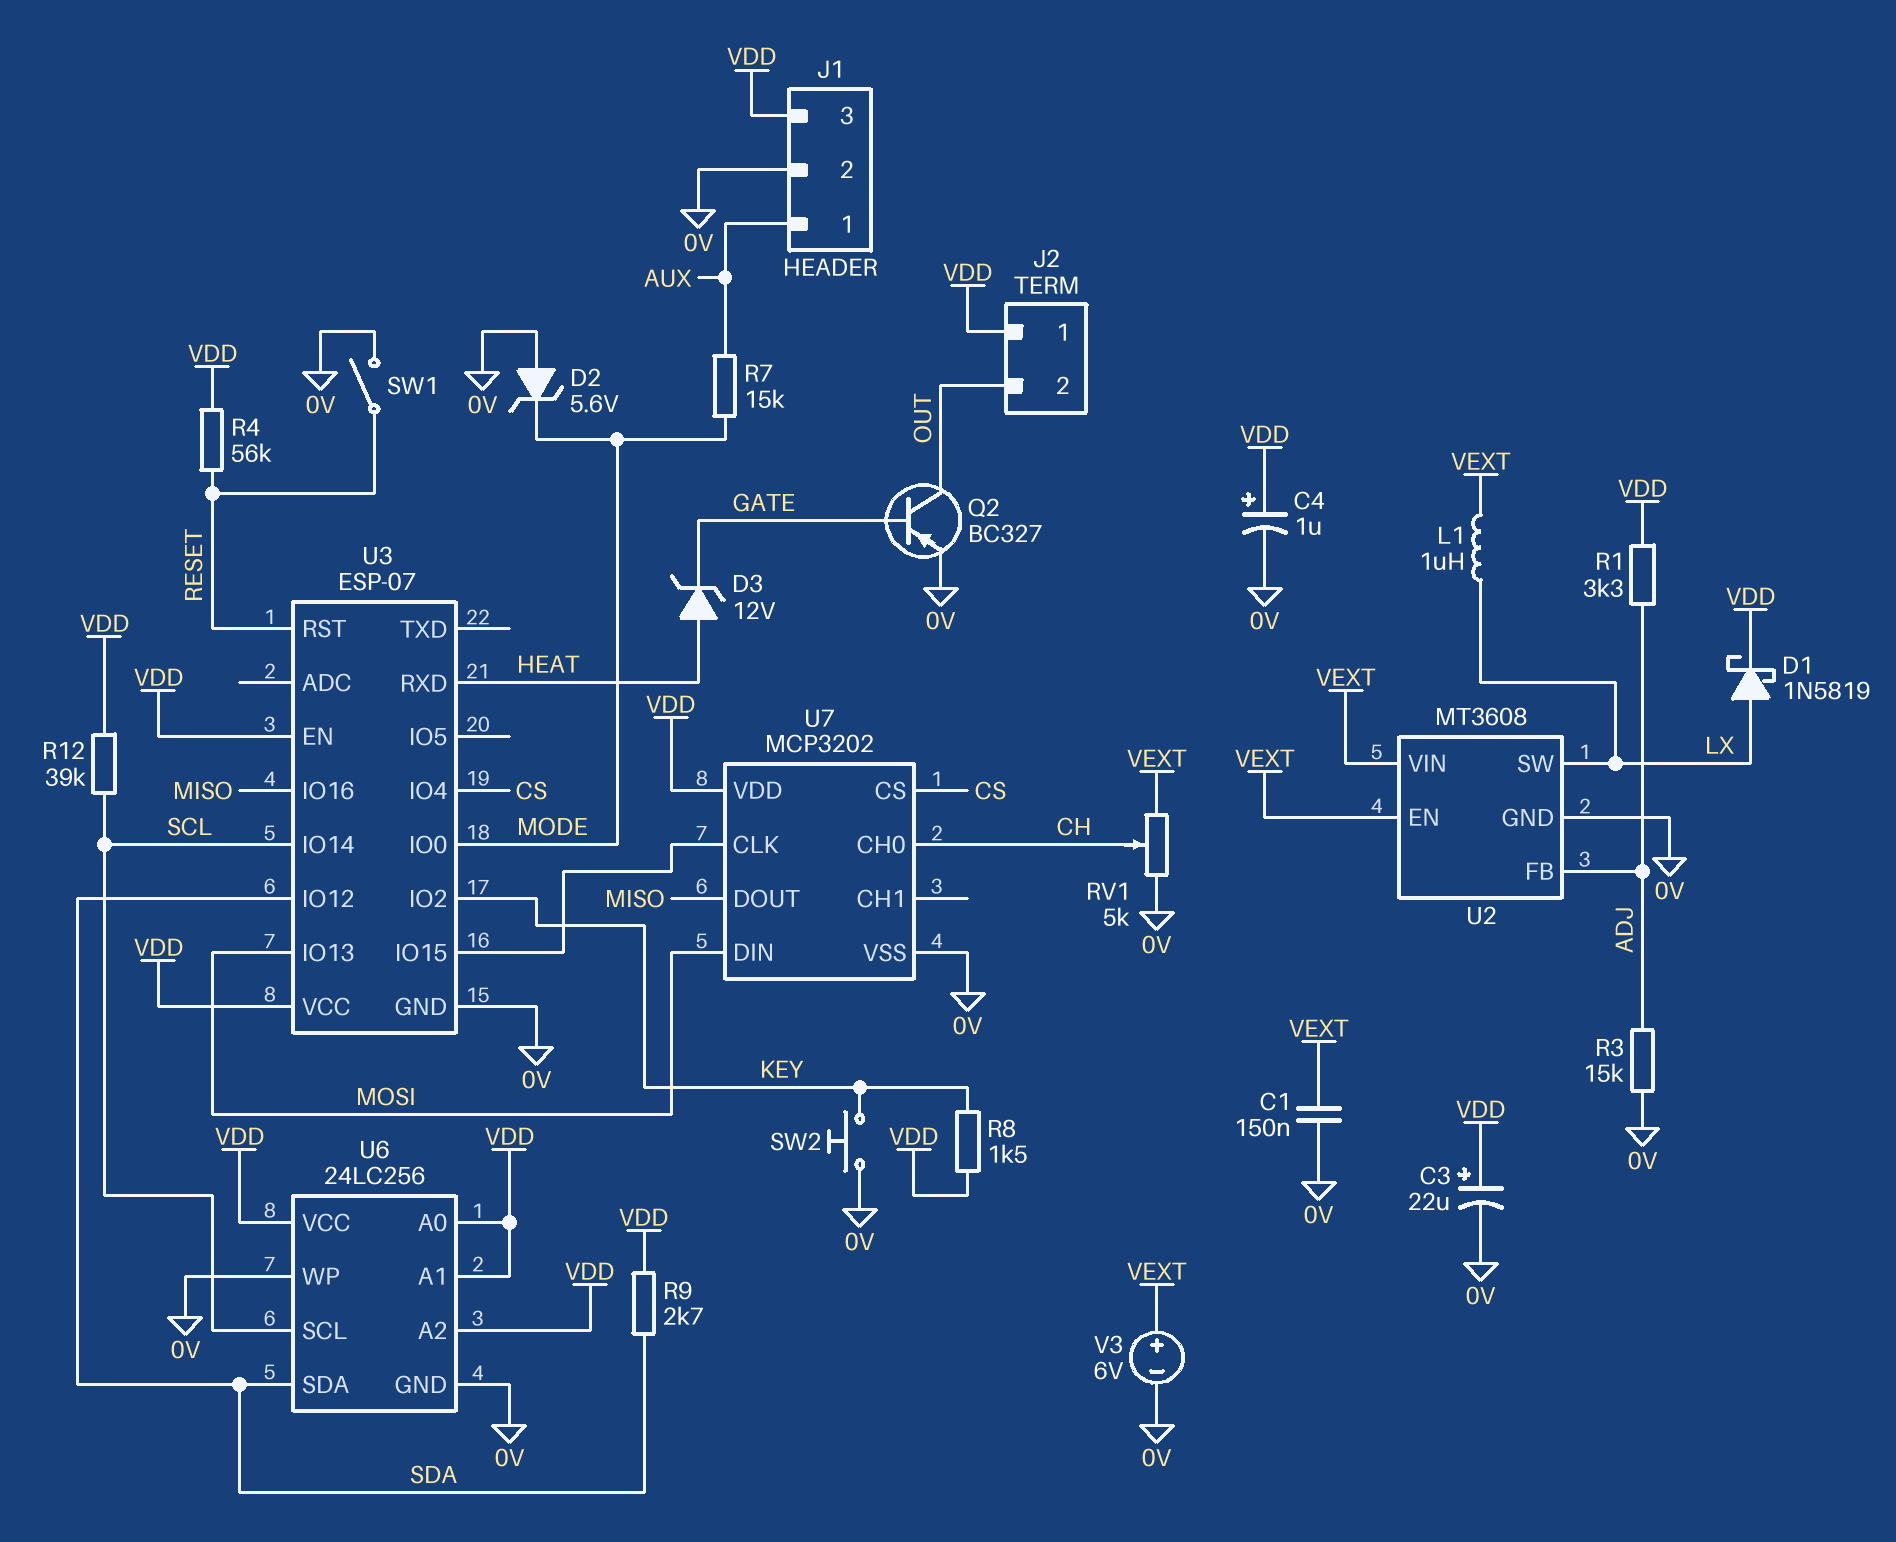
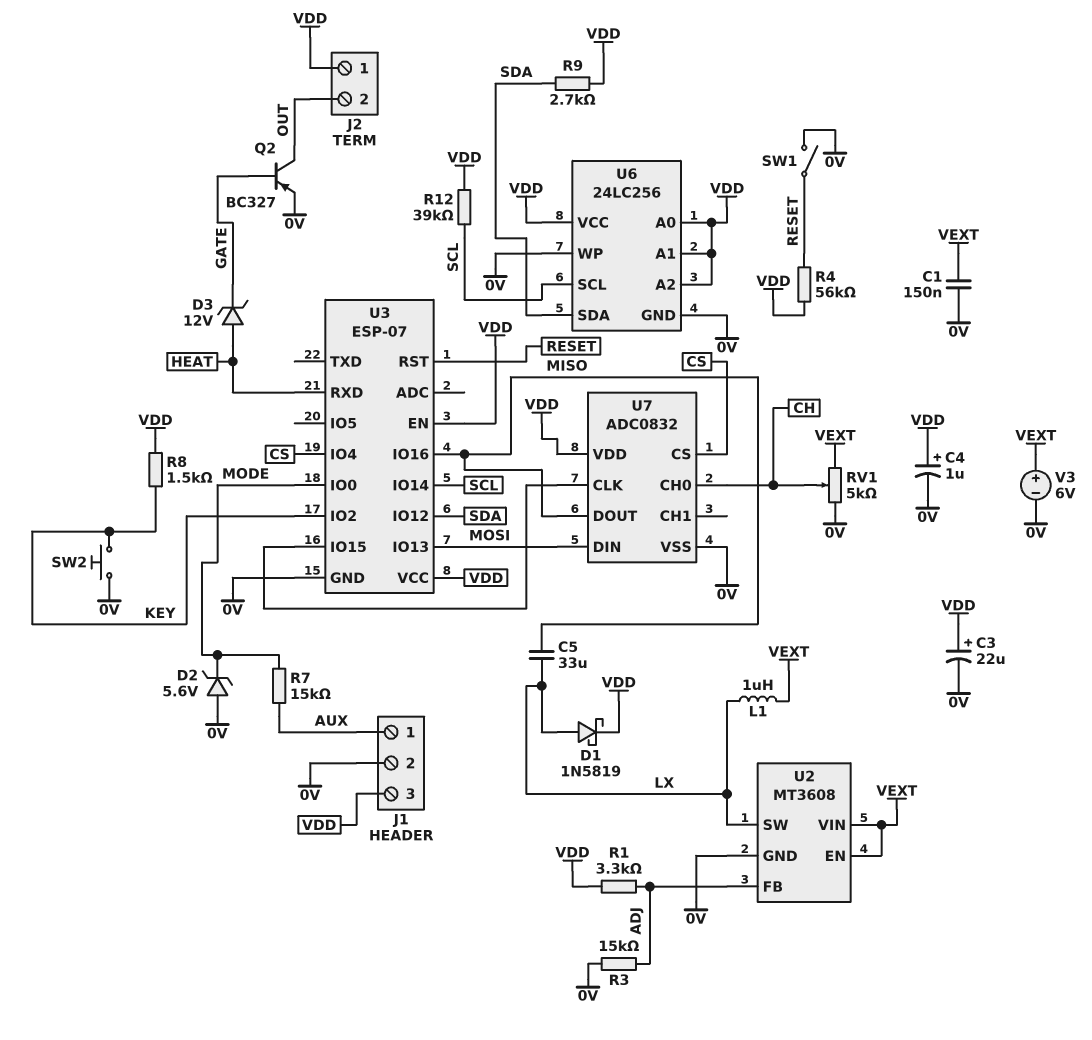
C5: none -> 33uF (LX, MISO)
U7: MCP3202 -> ADC0832

